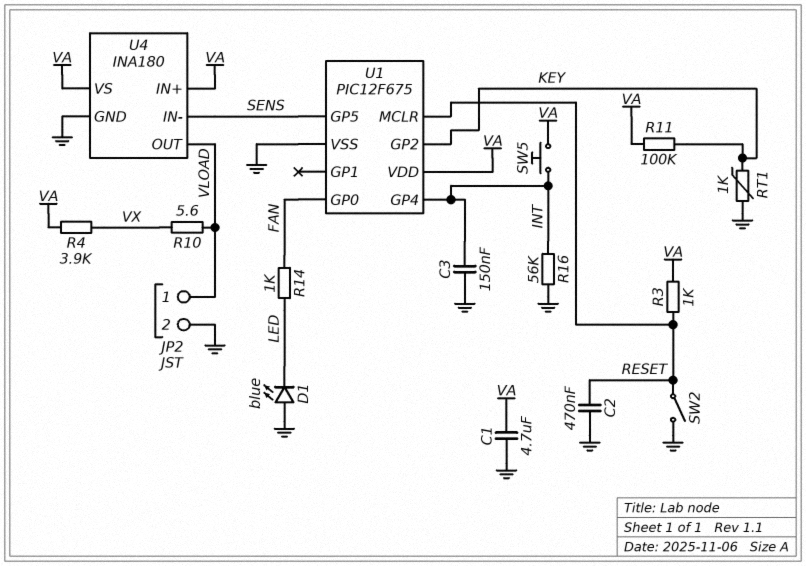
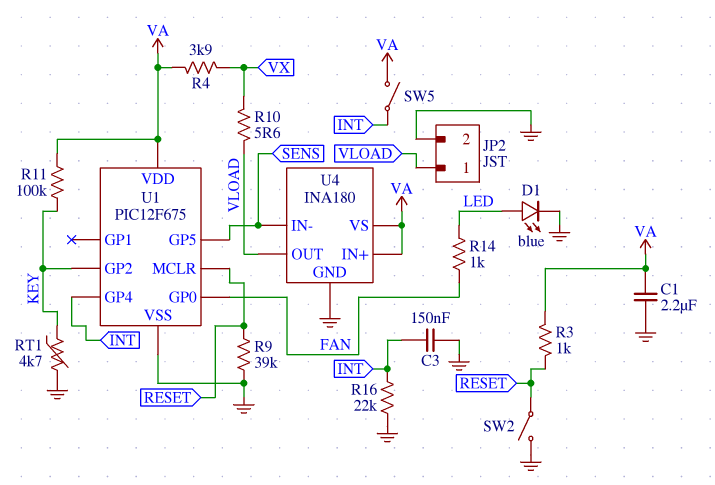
C1: 4.7uF (GND, VA) -> 2.2uF (GND, VA)
C2: 470nF (GND, RESET) -> none
D1: LED blue (A GND, K LED) -> LED blue (A LED, K GND)
R9: none -> 39k (GND, RESET)
R16: 56k (GND, INT) -> 22k (GND, INT)
RT1: 1k (GND, KEY) -> 4.7k (GND, KEY)
SW5: button (INT, VA) -> switch (INT, VA)

